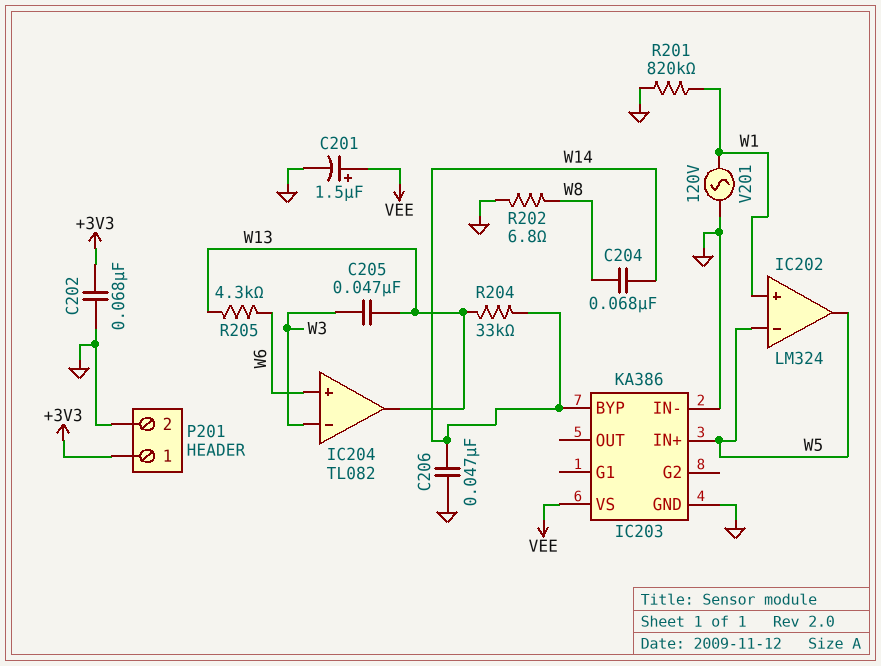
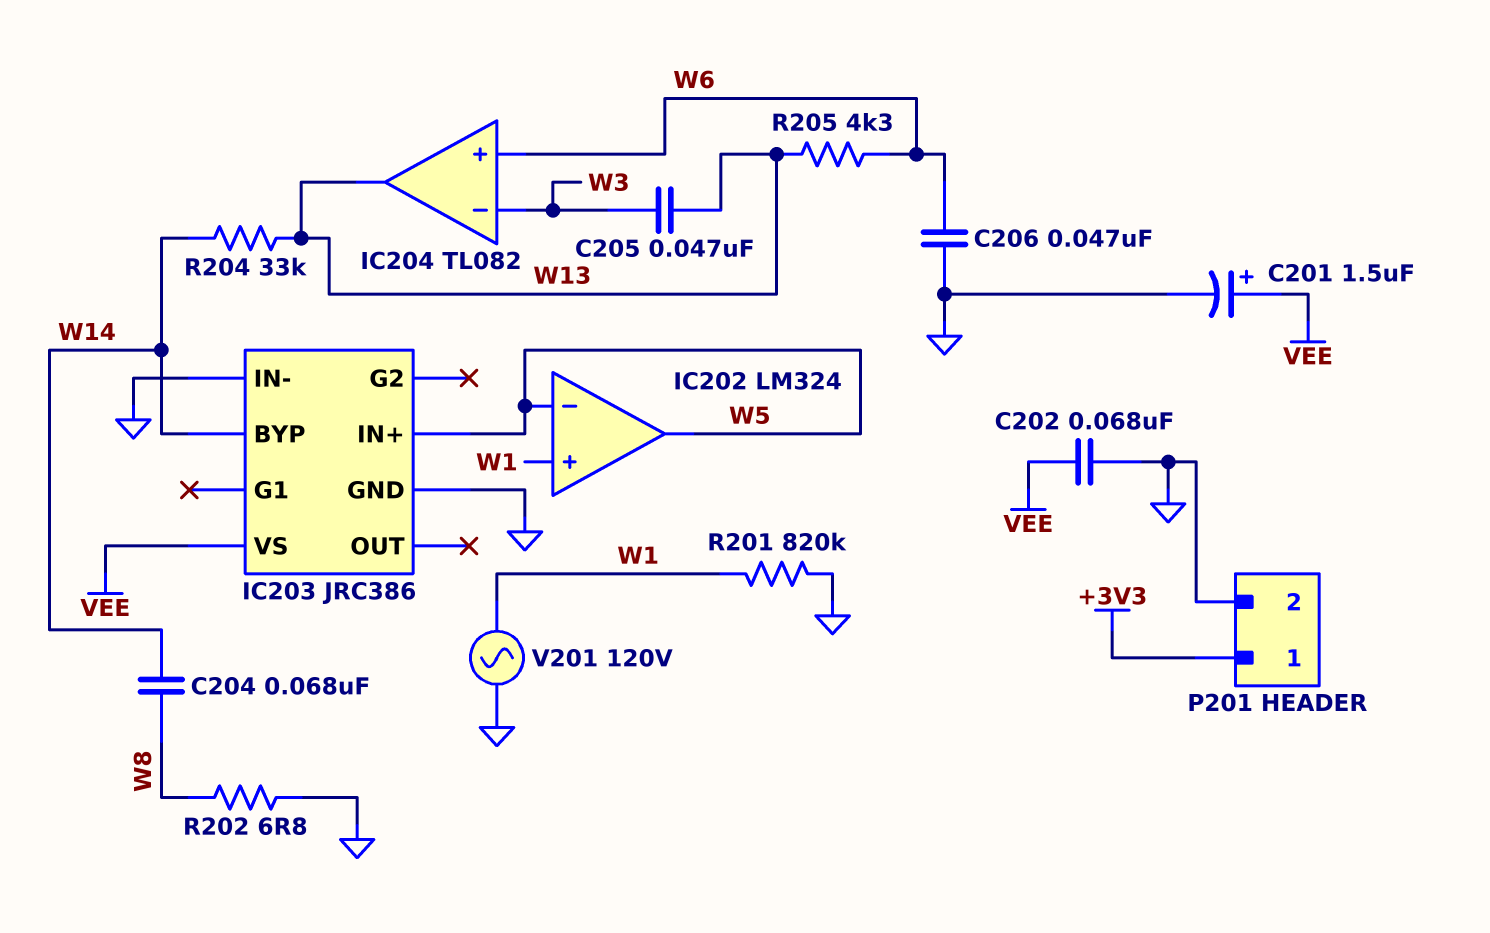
C202: 68nF (+3V3, GND) -> 68nF (GND, VEE)
C206: 47nF (GND, W14) -> 47nF (GND, W6)
IC203: KA386 -> JRC386

